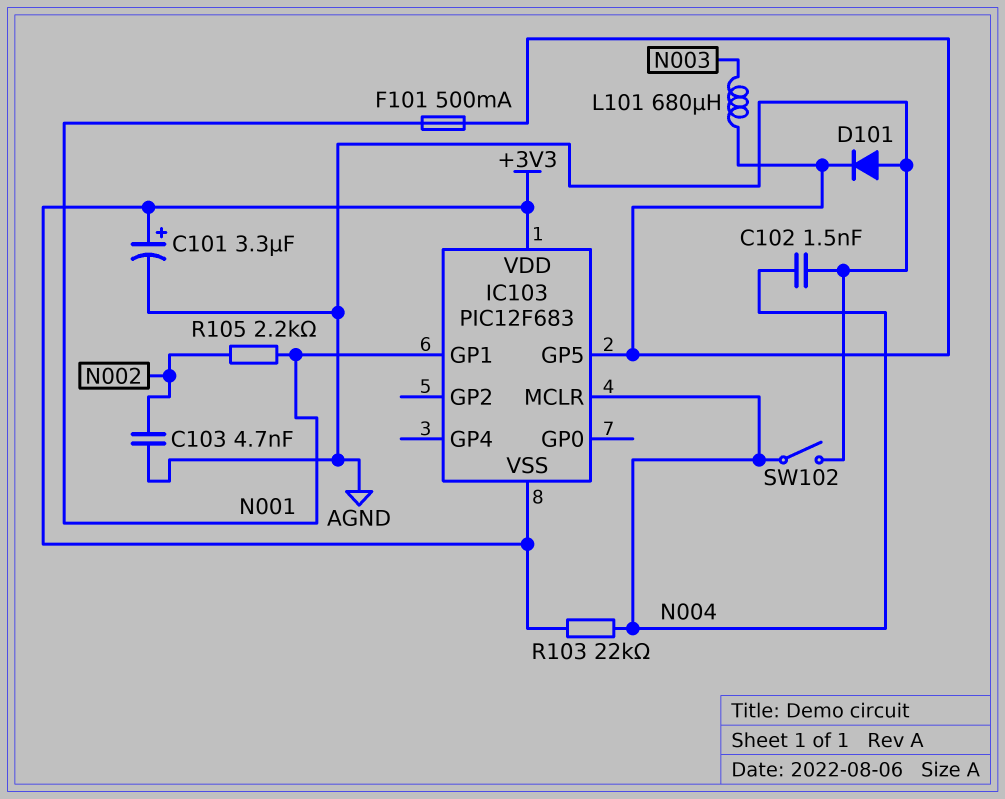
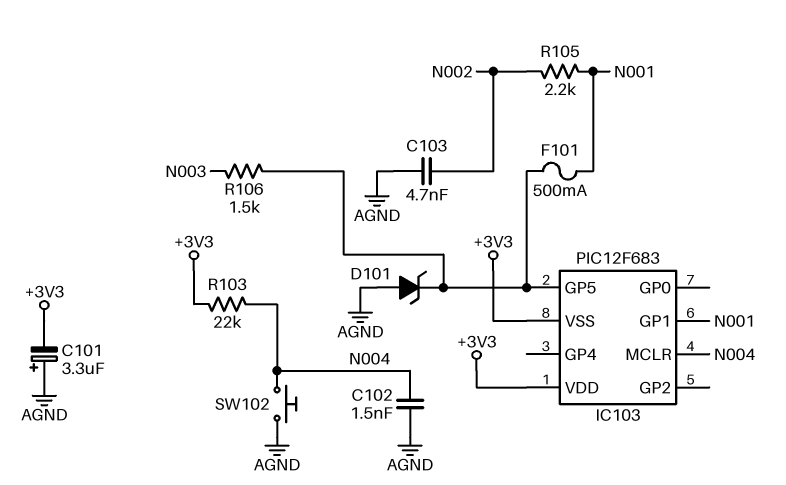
C101: 3.3uF (plus +3V3, minus AGND) -> 3.3uF (plus AGND, minus +3V3)
D101: diode (A AGND, K IC103/GP5) -> zener (A AGND, K IC103/GP5)
L101: 680uH (IC103/GP5, N003) -> none
R106: none -> 1.5k (IC103/GP5, N003)
SW102: switch (AGND, N004) -> button (AGND, N004)

